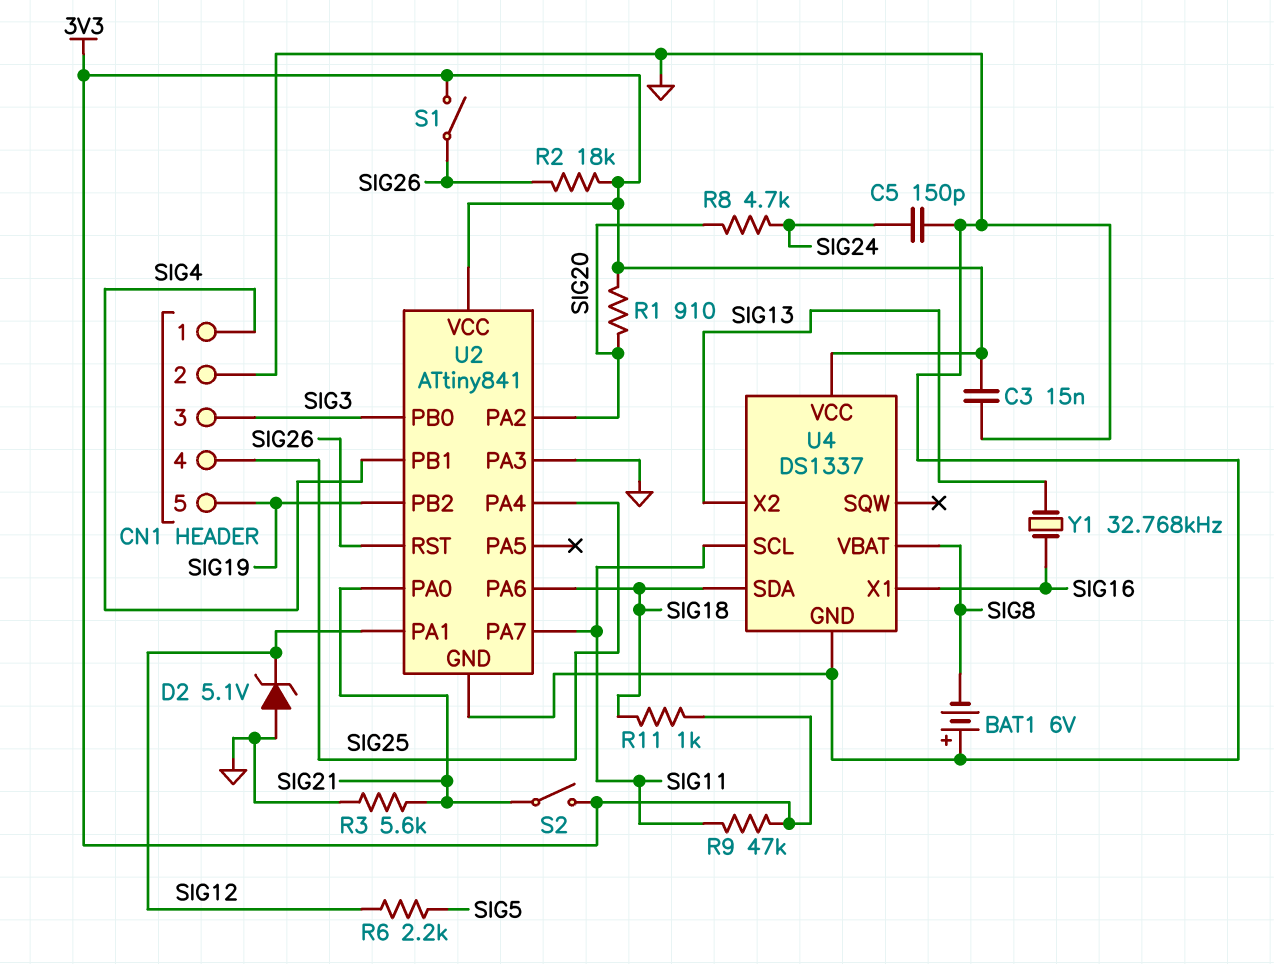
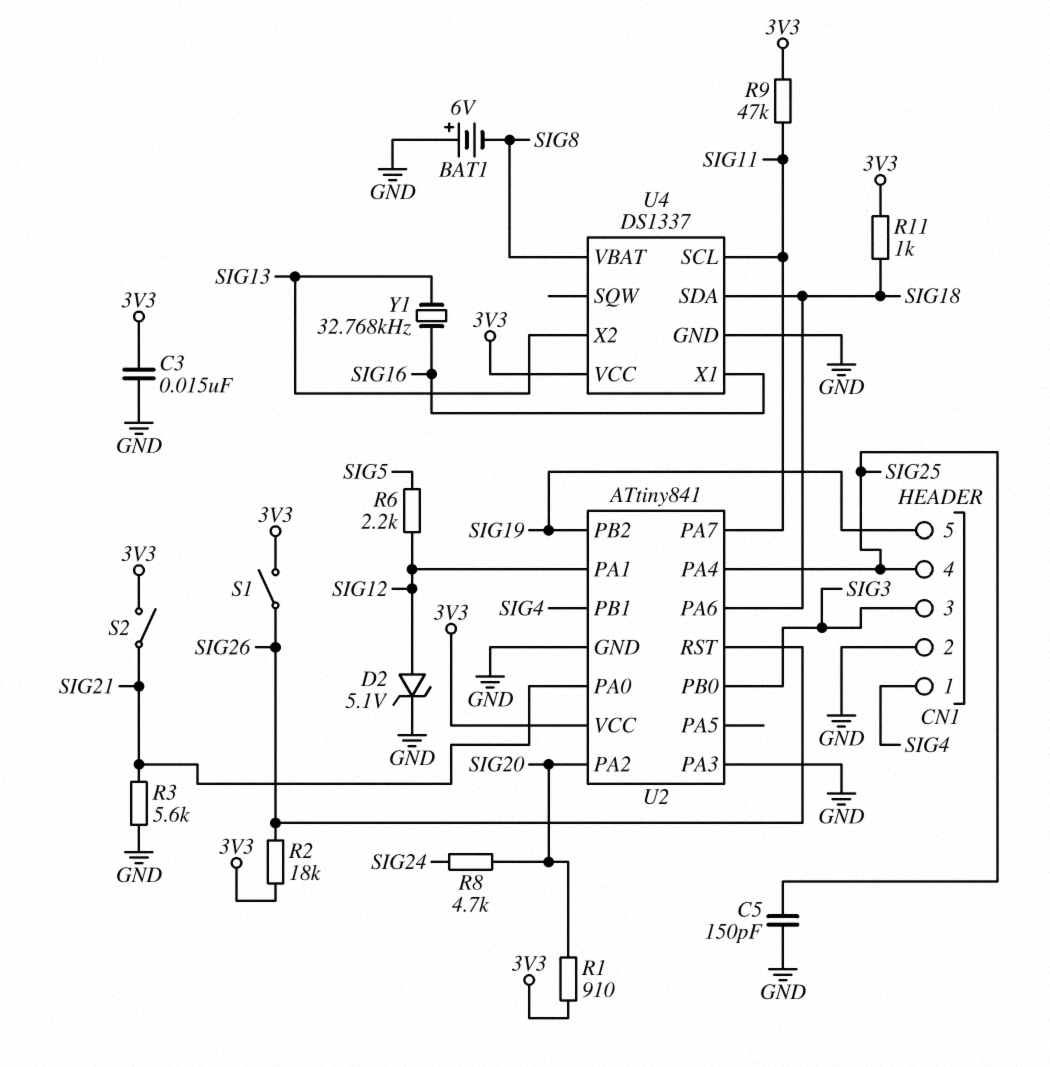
C5: 150pF (GND, SIG24) -> 150pF (GND, SIG25)
D2: zener 5.1V (A GND, K SIG12) -> zener 5.1V (A SIG12, K GND)

